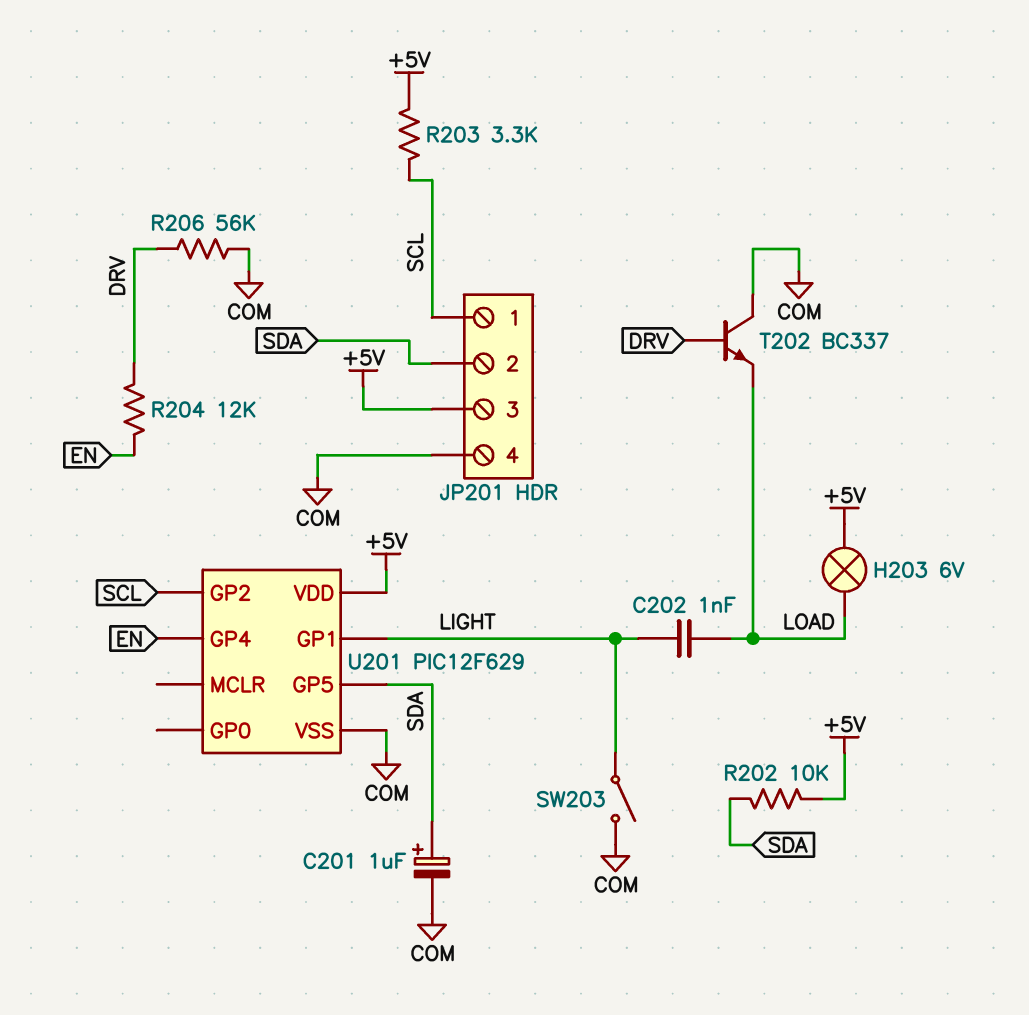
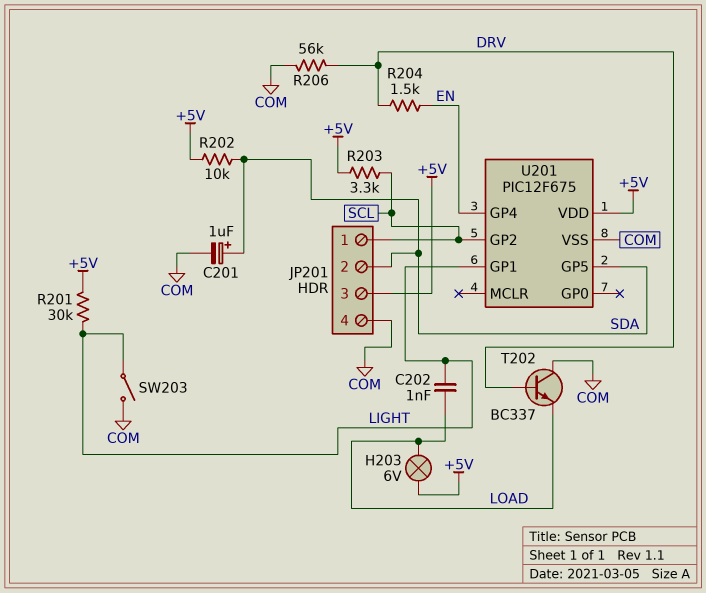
R201: none -> 30k (+5V, LIGHT)
R204: 12k (DRV, EN) -> 1.5k (DRV, EN)
U201: PIC12F629 -> PIC12F675

